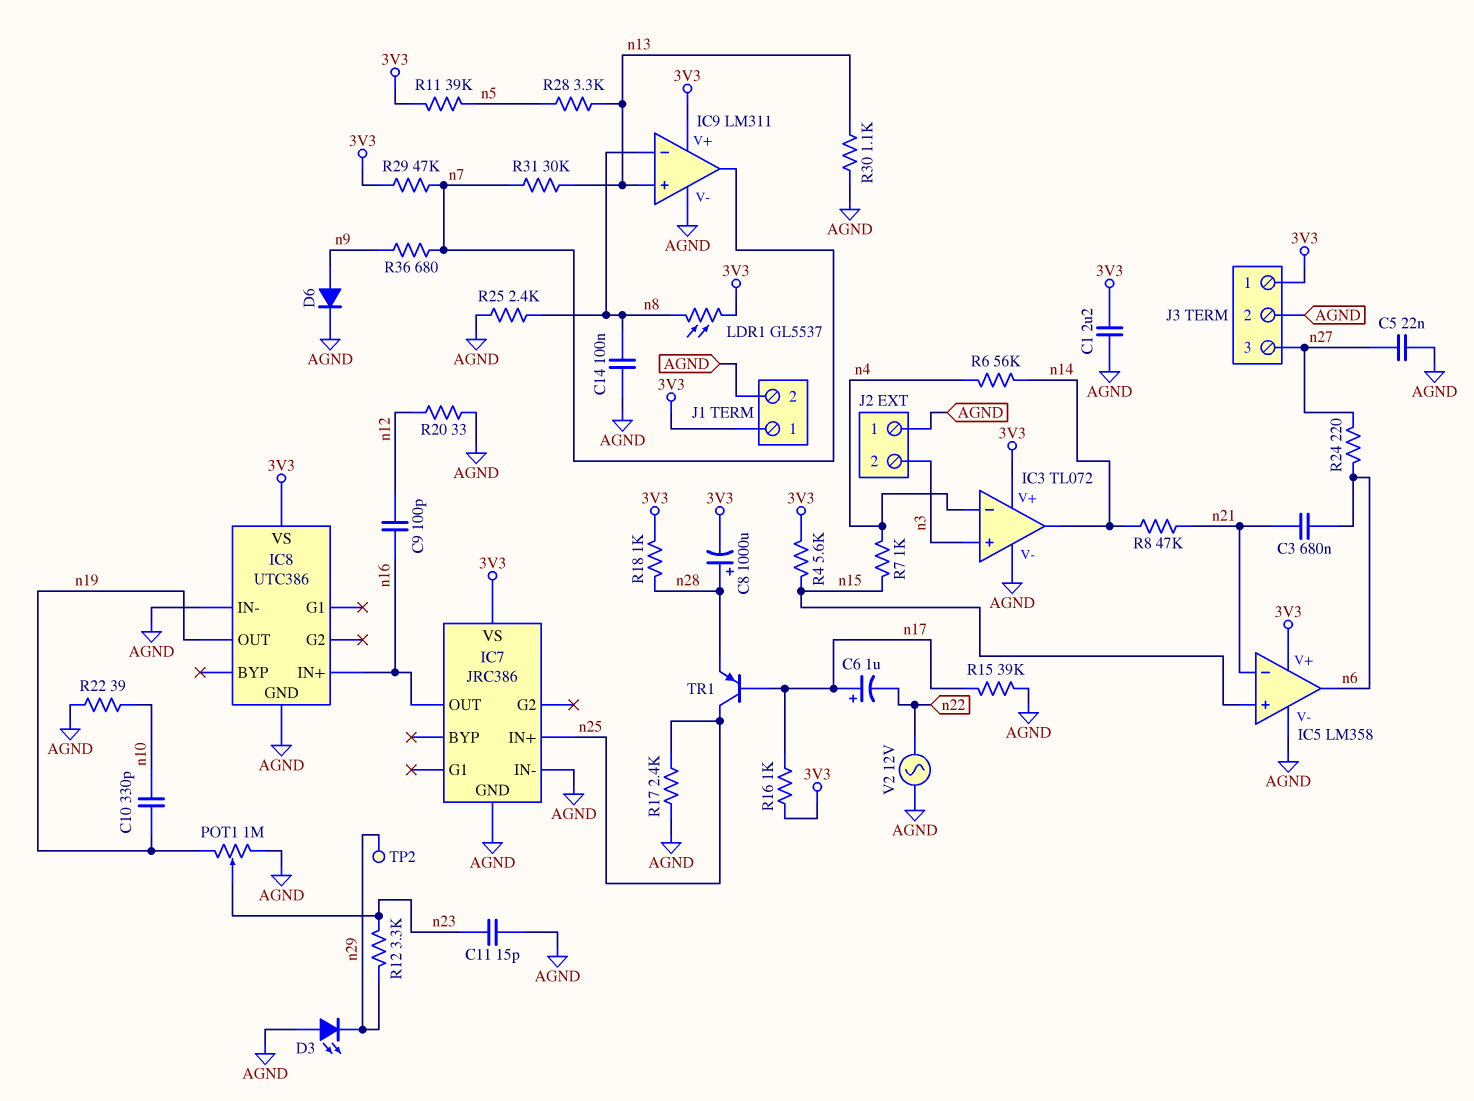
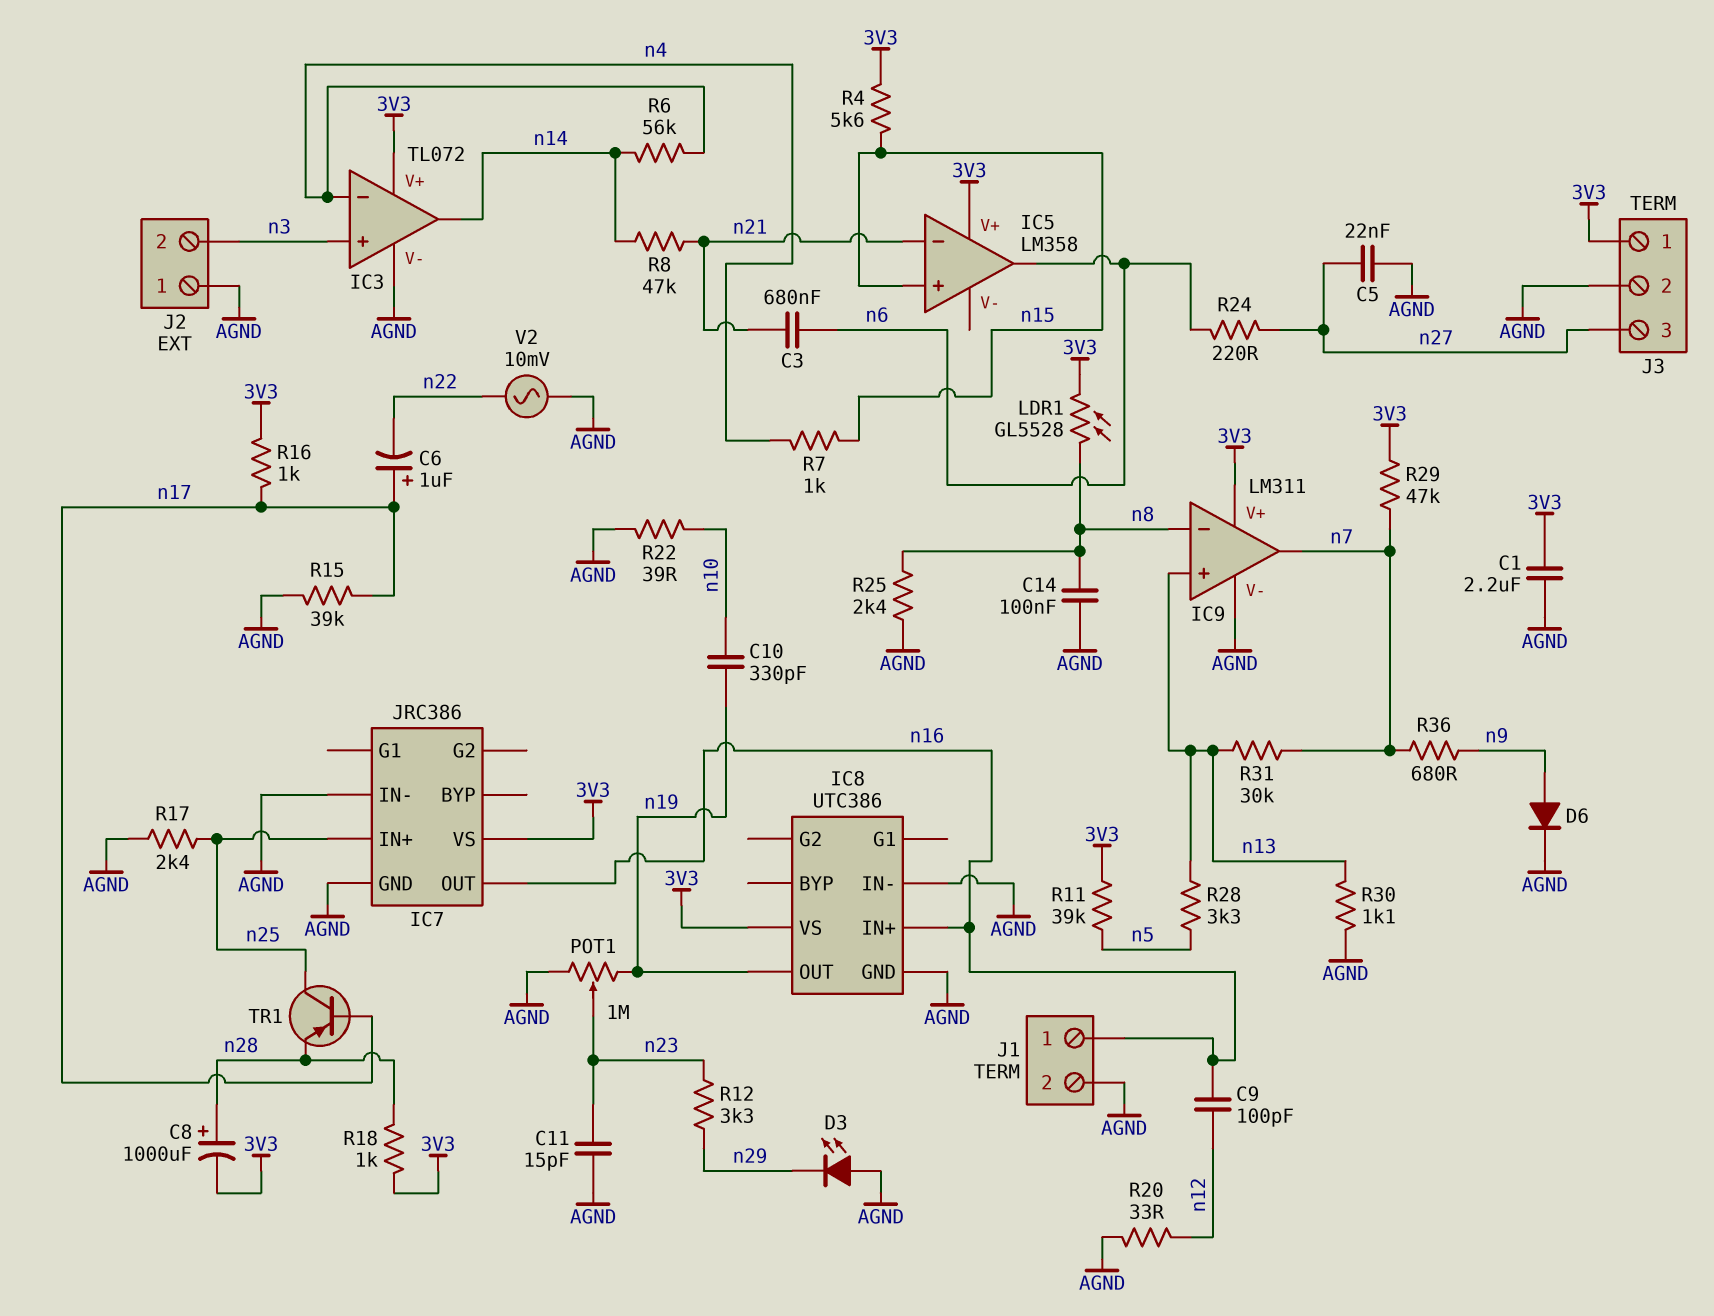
IC5 pin V-: AGND -> none
J1 pin 1: 3V3 -> n16
LDR1: GL5537 (3V3, n8) -> GL5528 (3V3, n8)
TP2: test point (n29) -> none
V2: AC 12V (AGND, n22) -> AC 10mV (AGND, n22)

